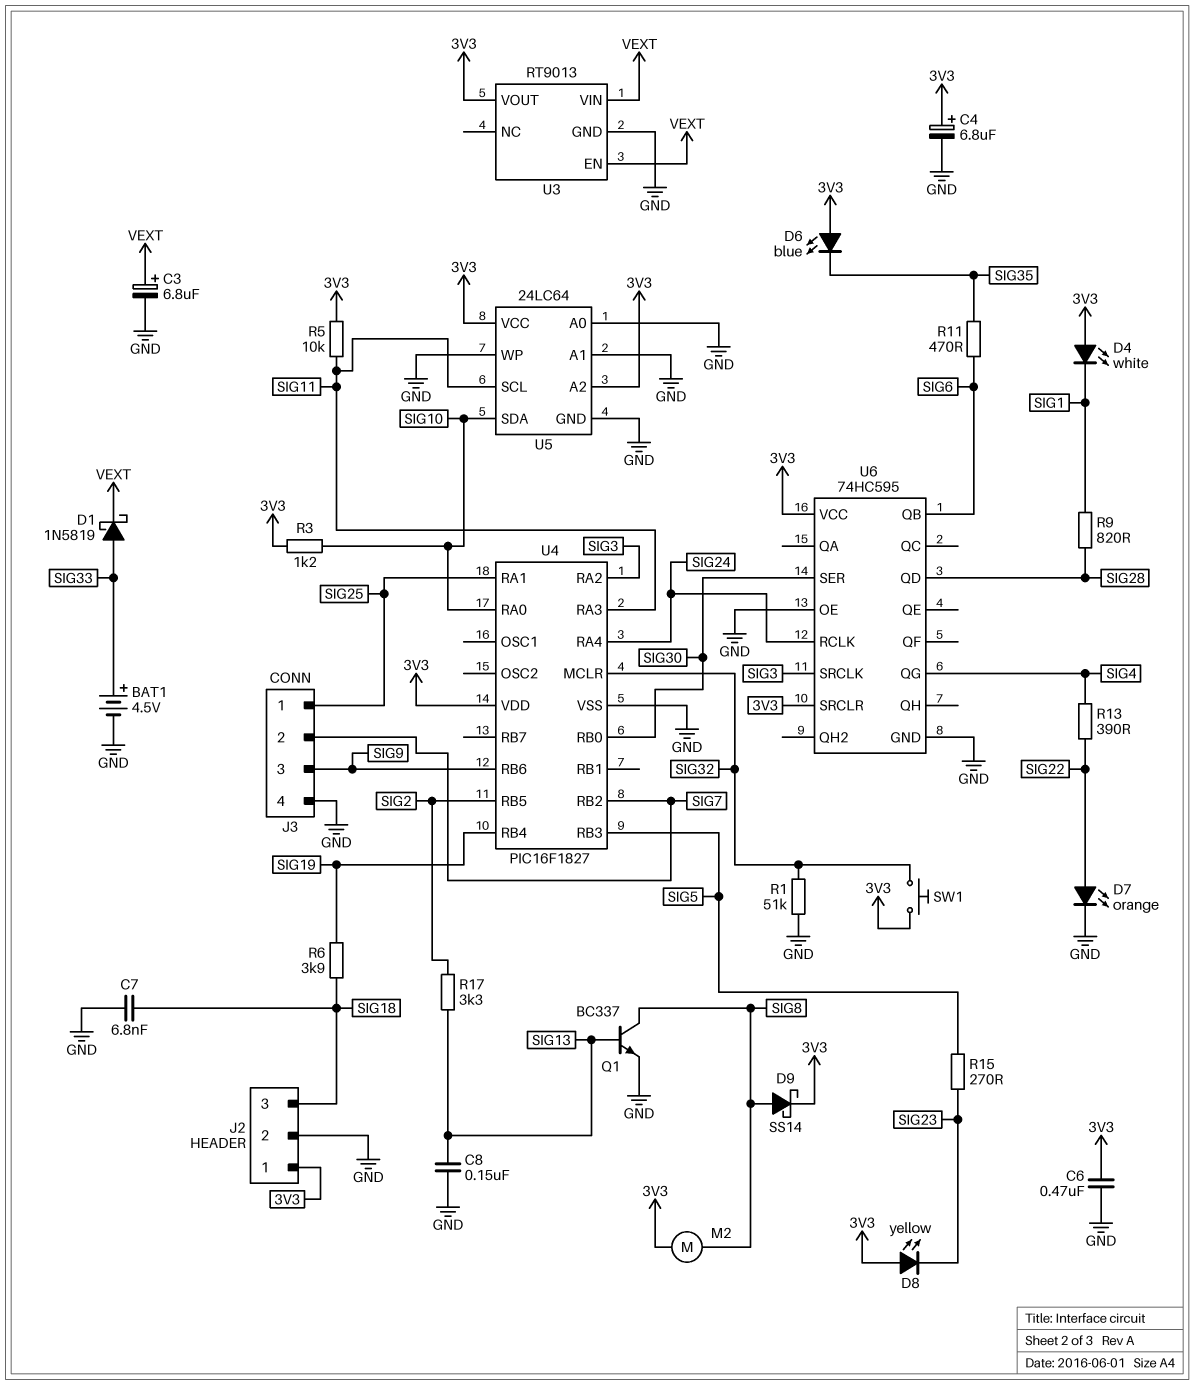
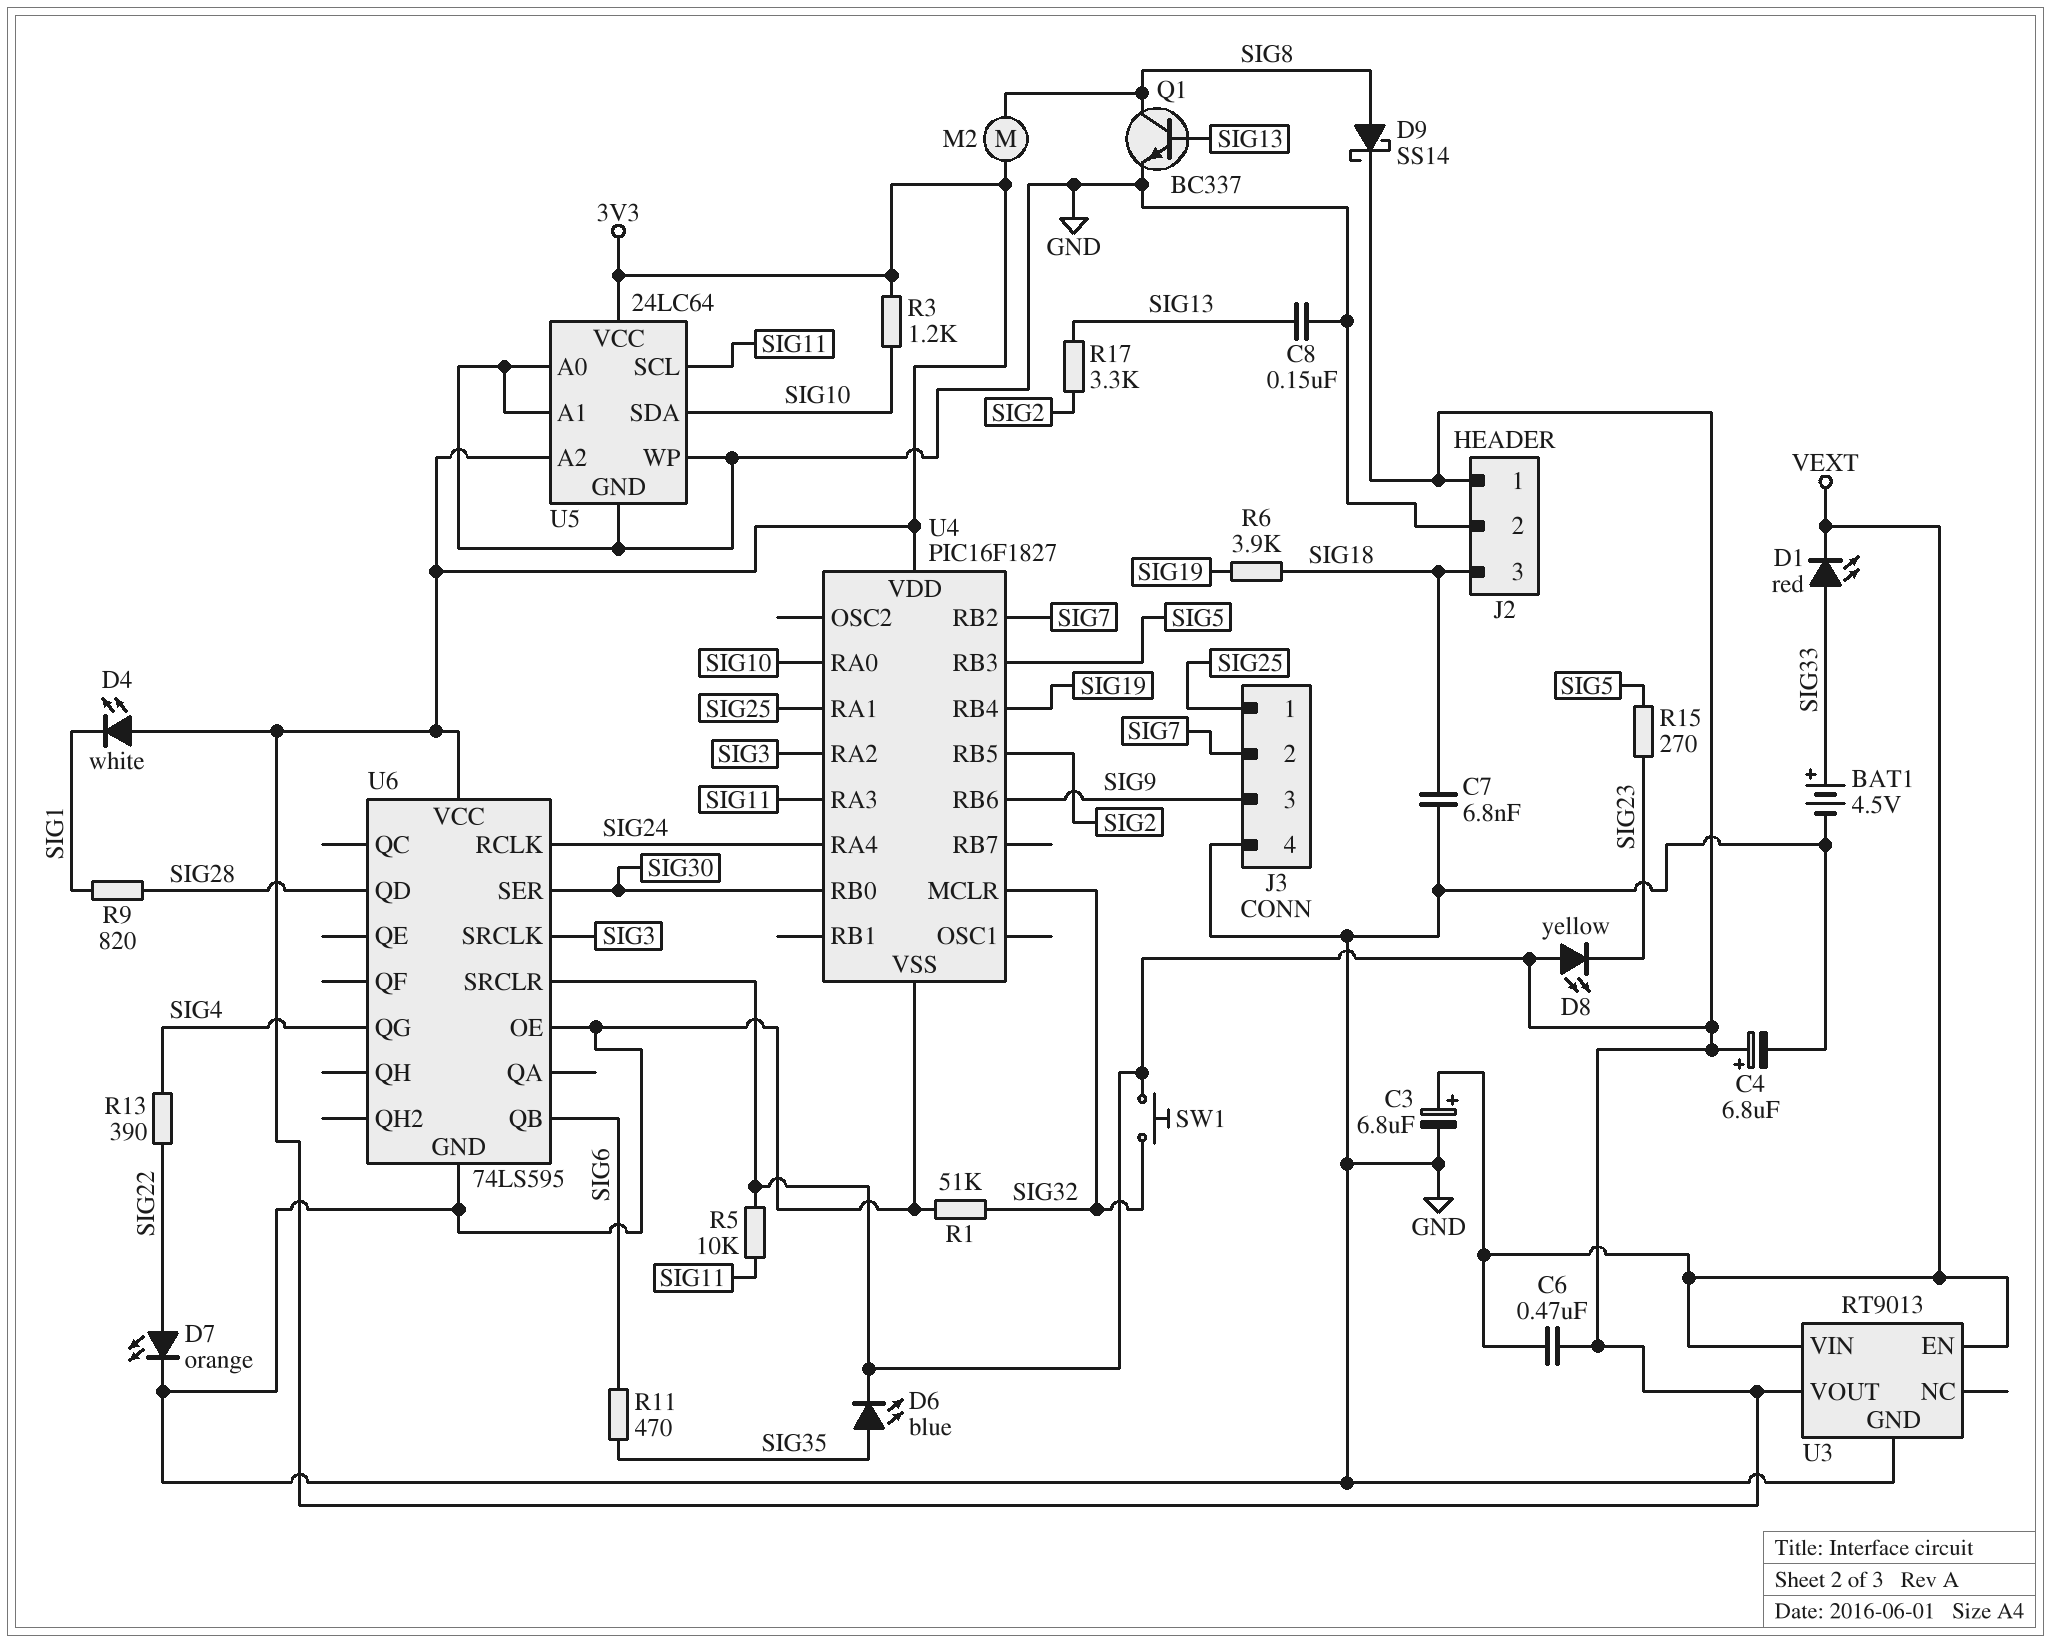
C6: 470nF (3V3, GND) -> 470nF (3V3, VEXT)
D1: schottky 1N5819 (A SIG33, K VEXT) -> LED red (A SIG33, K VEXT)
D6: LED blue (A 3V3, K SIG35) -> LED blue (A SIG35, K 3V3)
U6: 74HC595 -> 74LS595

